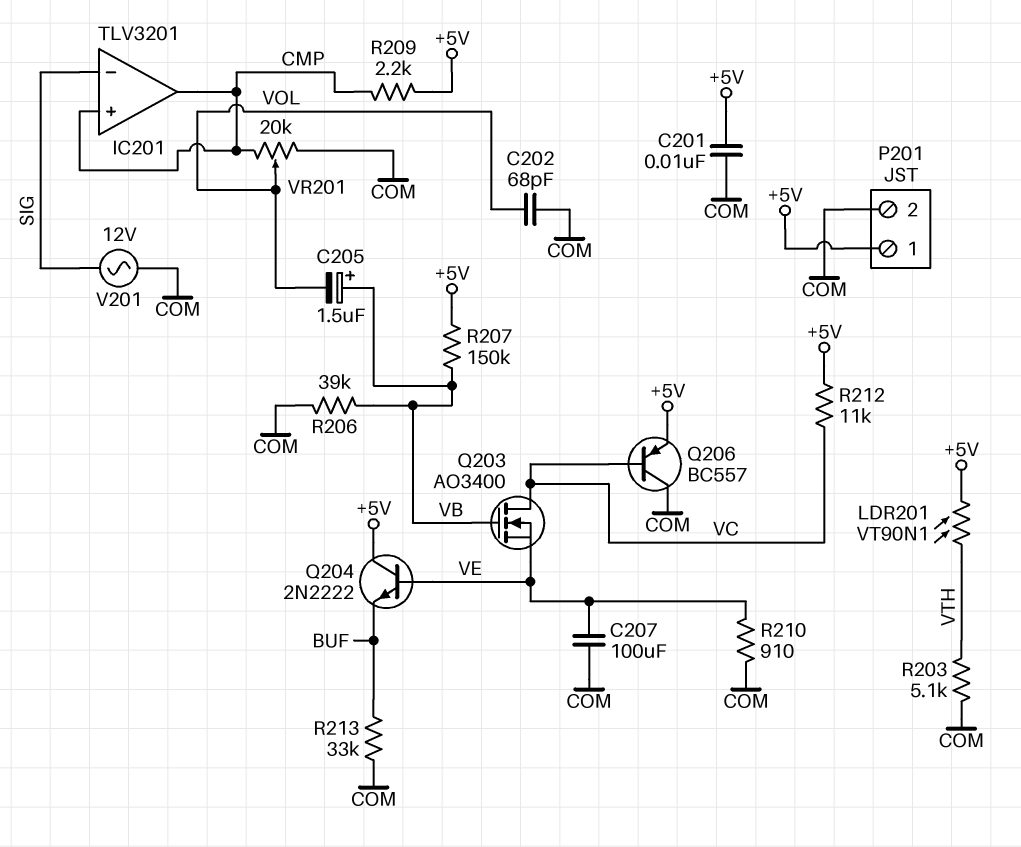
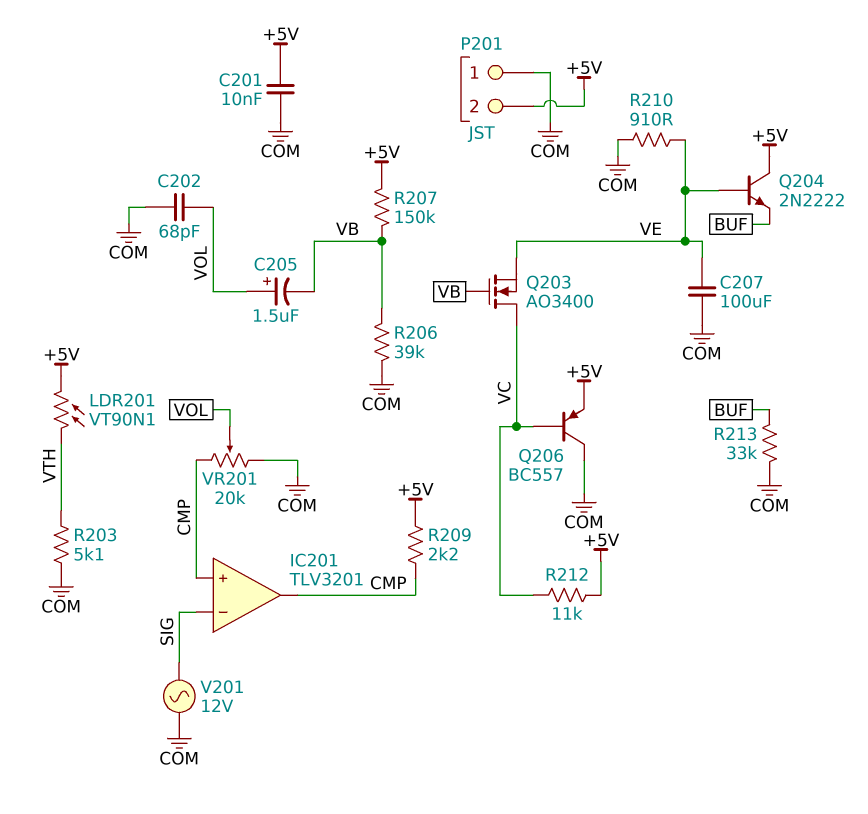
C205: 1.5uF (plus VB, minus VOL) -> 1.5uF (plus VOL, minus VB)
P201 pin 1: +5V -> COM
P201 pin 2: COM -> +5V

